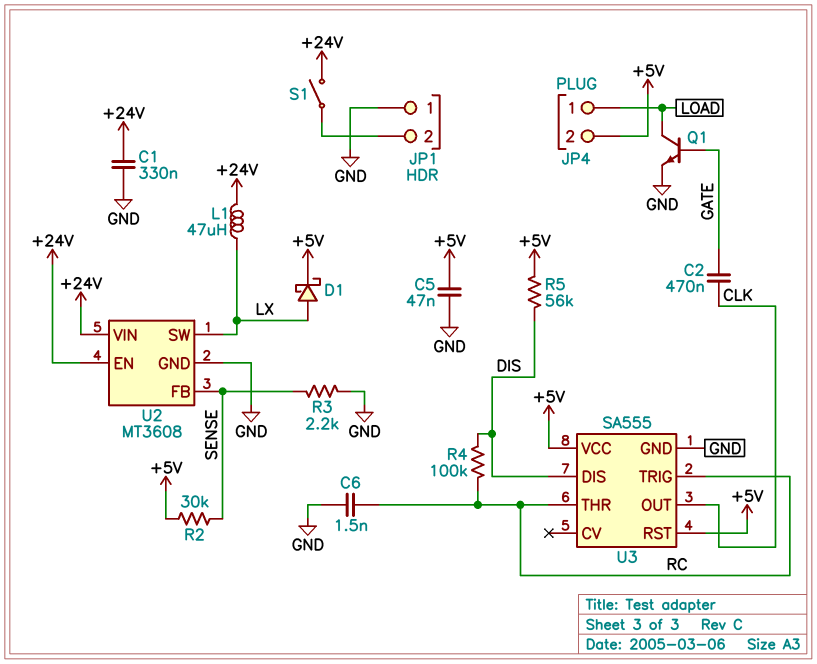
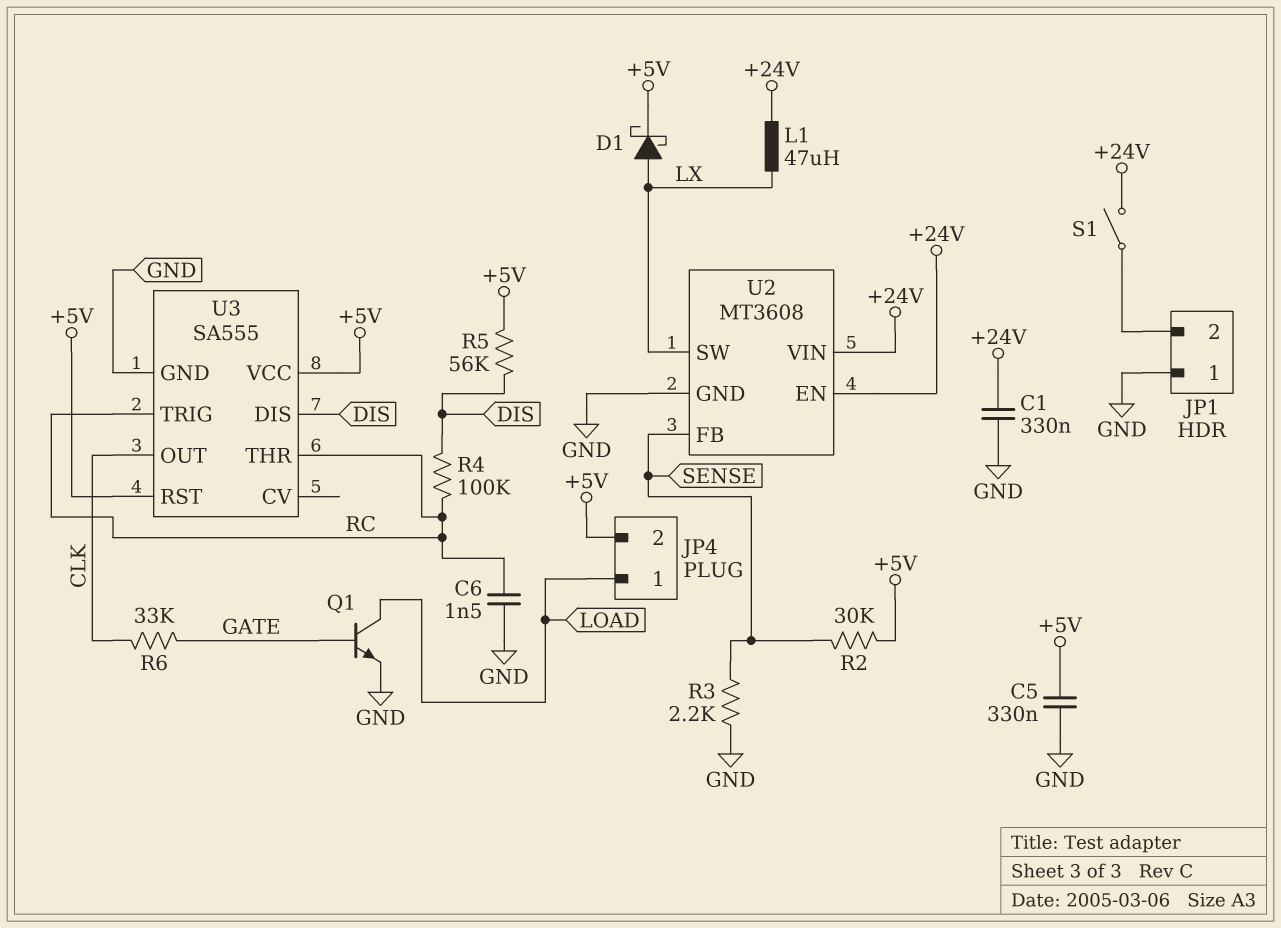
C2: 470nF (CLK, GATE) -> none
C5: 47nF (+5V, GND) -> 330nF (+5V, GND)
R6: none -> 33k (CLK, GATE)

